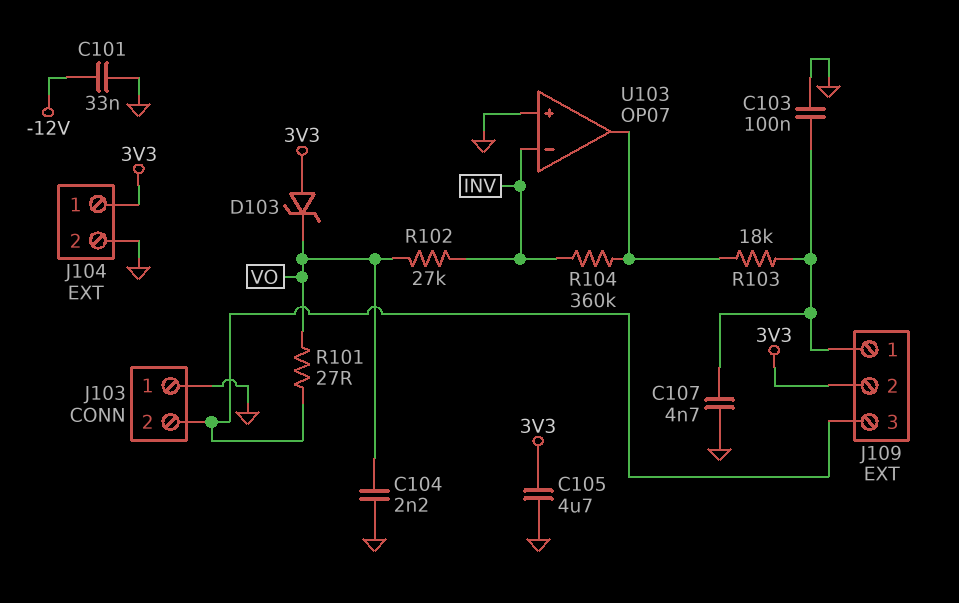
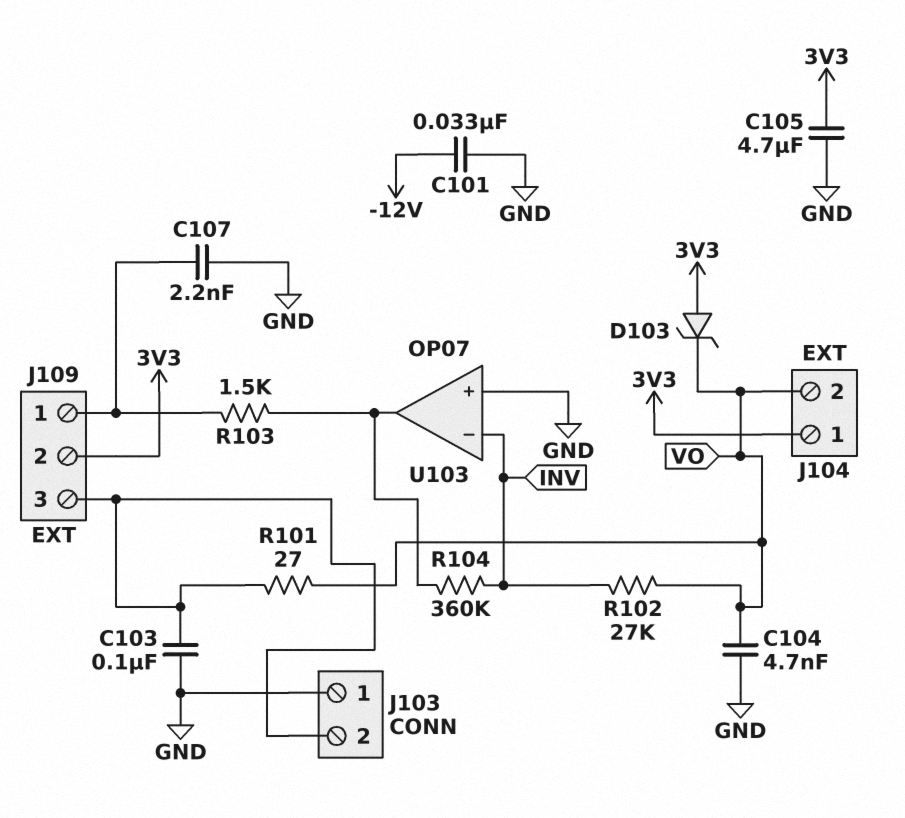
C103: 100nF (GND, J109/1) -> 100nF (GND, J103/2)
C104: 2.2nF (GND, VO) -> 4.7nF (GND, VO)
C107: 4.7nF (GND, J109/1) -> 2.2nF (GND, J109/1)
J104 pin 2: GND -> VO
R103: 18k (J109/1, U103/out) -> 1.5k (J109/1, U103/out)

